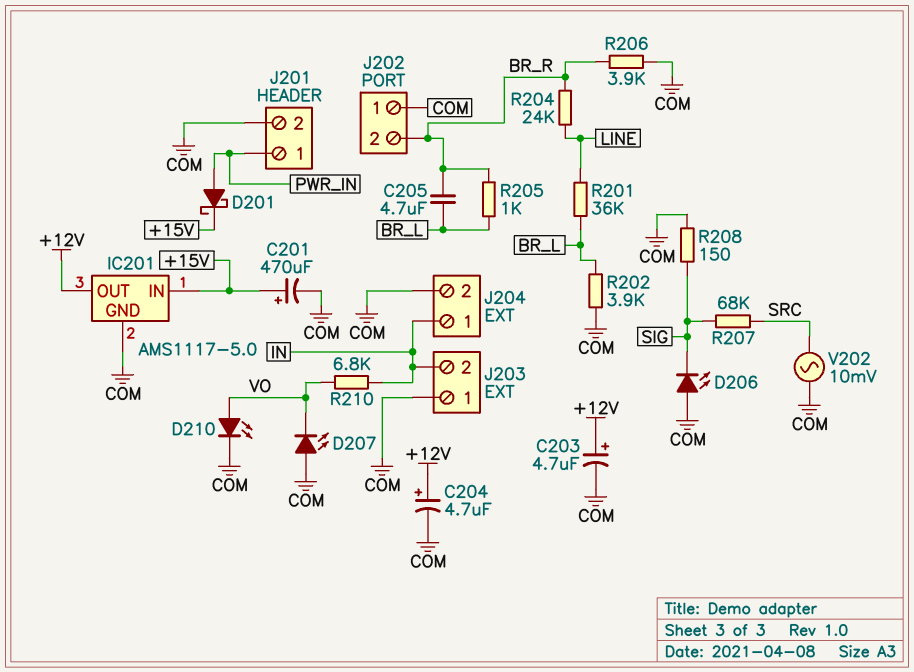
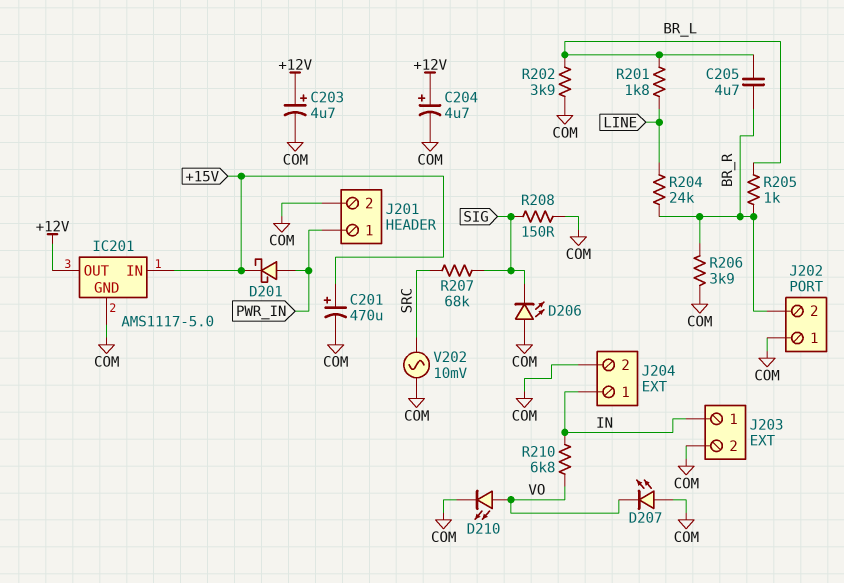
J203 pin 1: COM -> IN
J203 pin 2: IN -> COM
R201: 36k (BR_L, LINE) -> 1.8k (BR_L, LINE)

